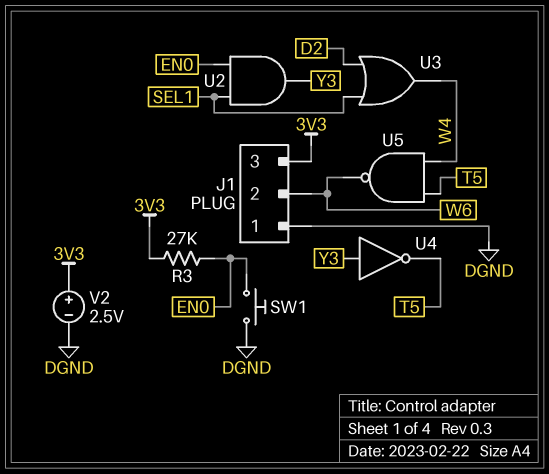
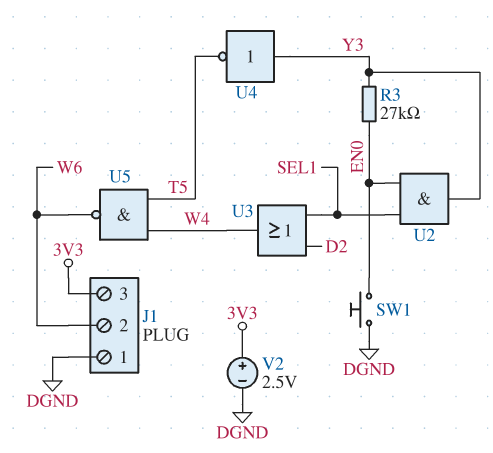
R3: 27k (3V3, EN0) -> 27k (EN0, Y3)

